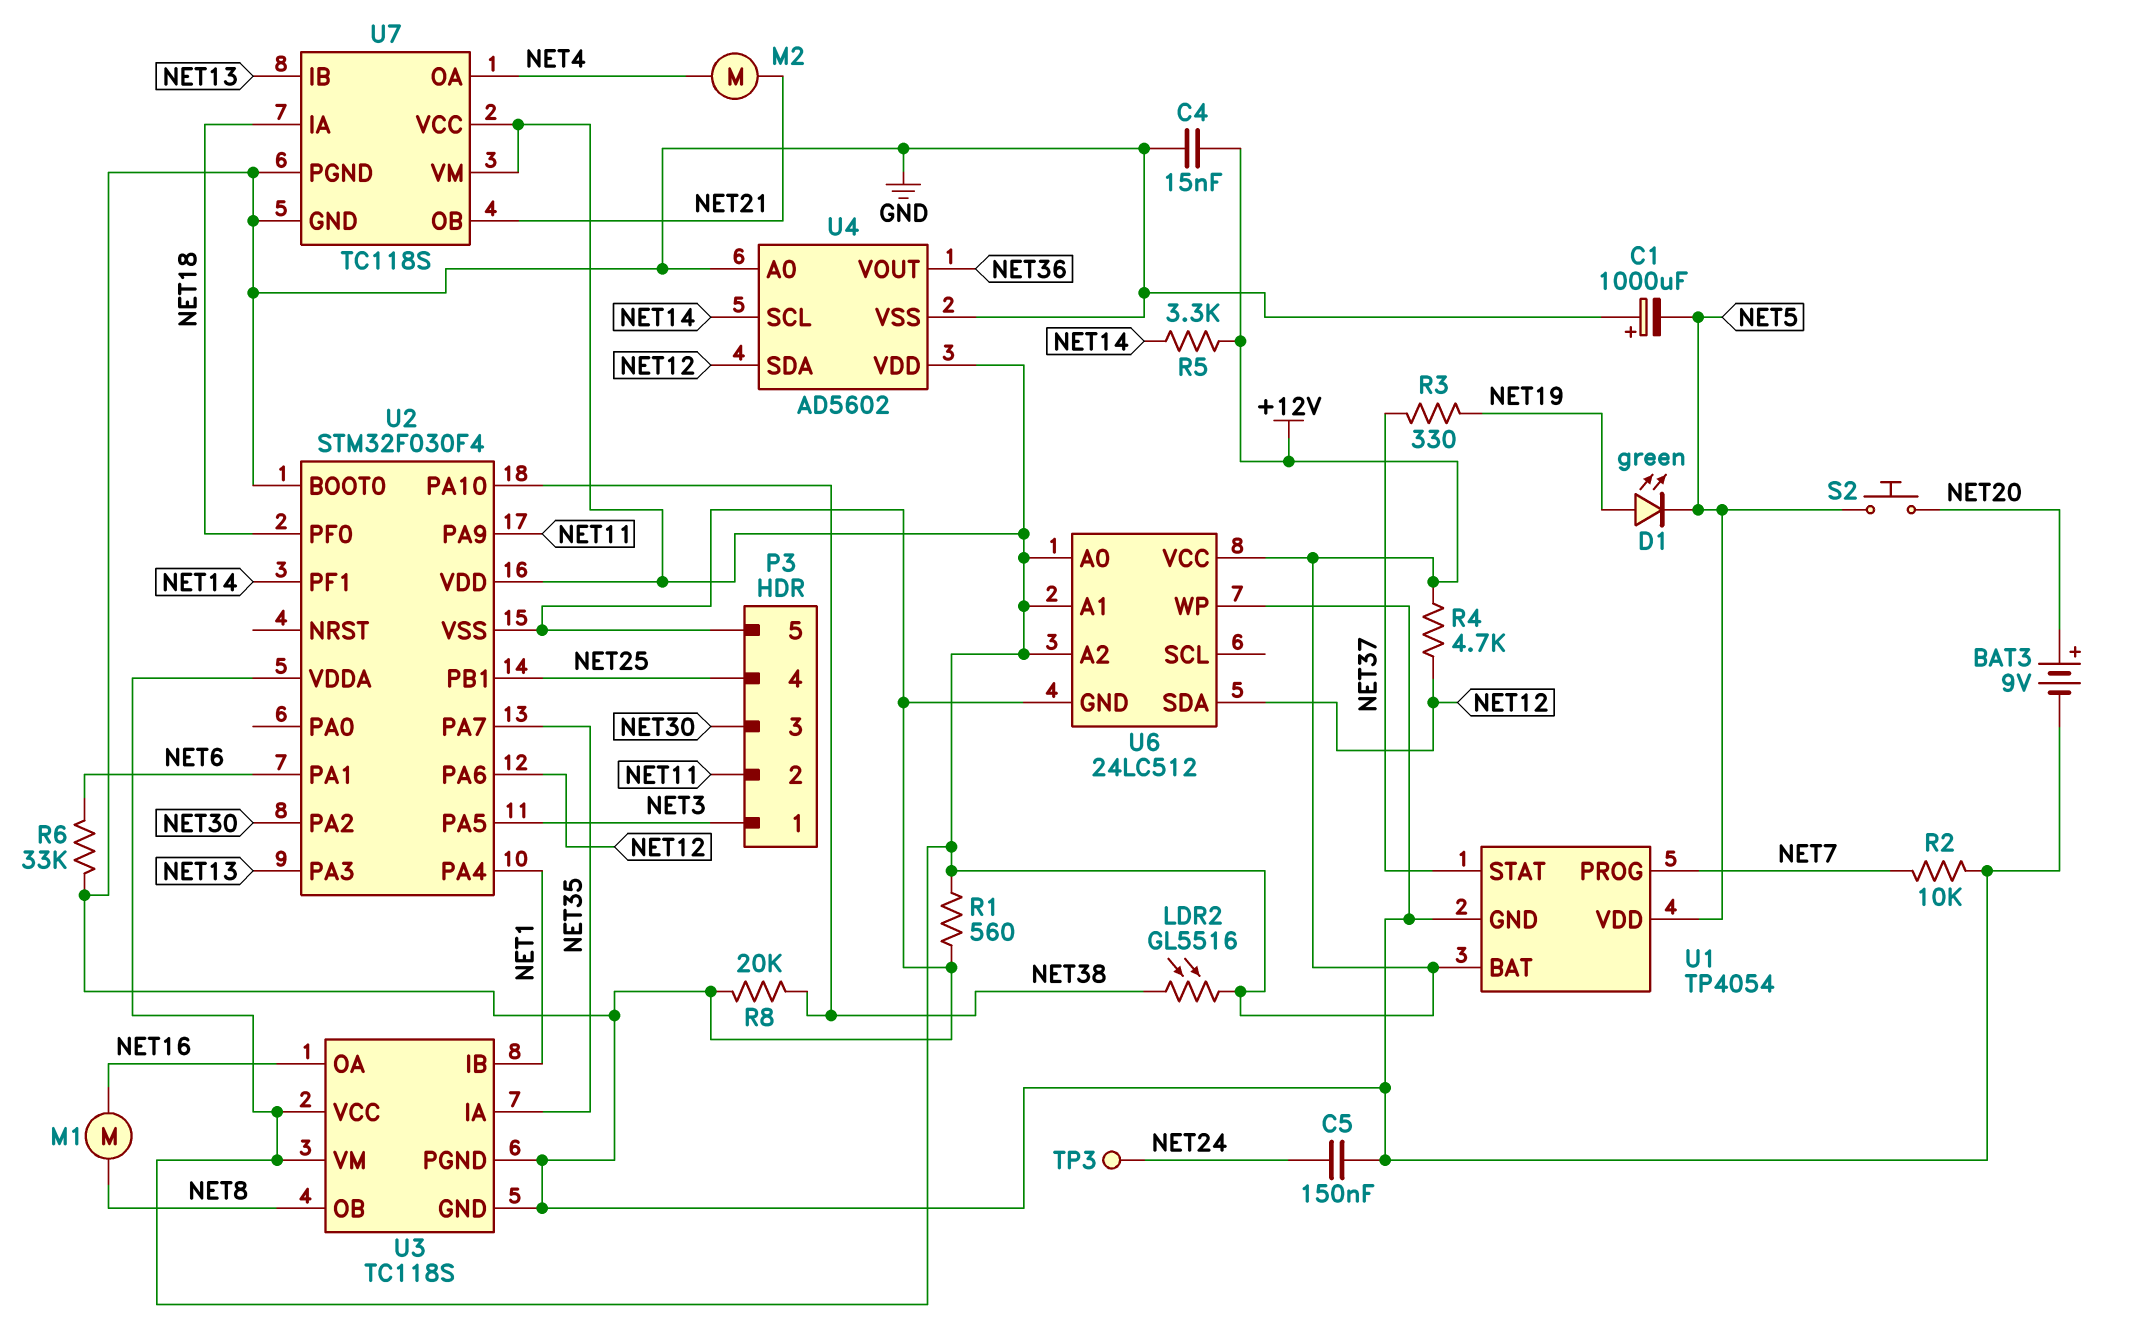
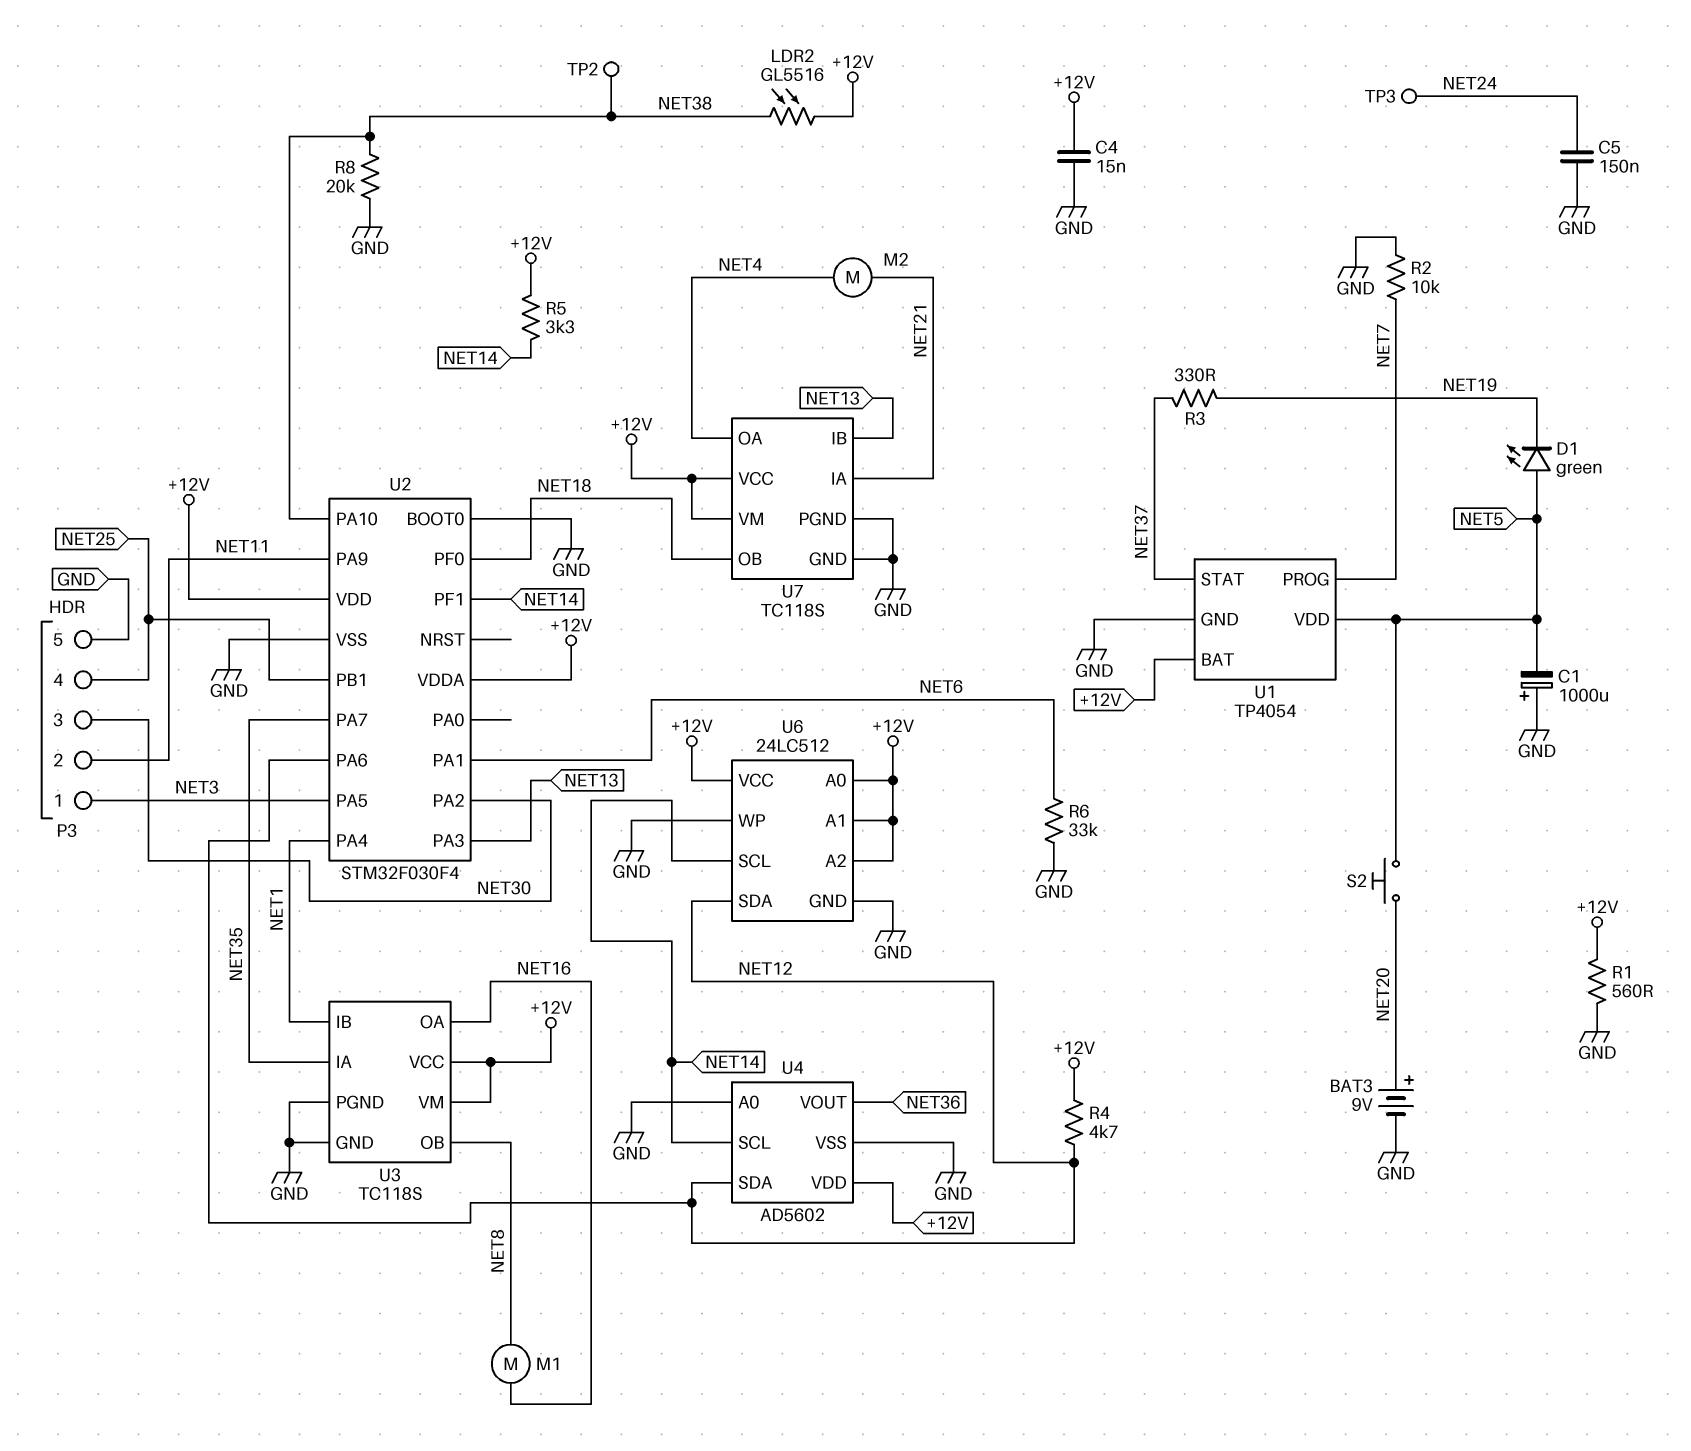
D1: LED green (A NET19, K NET5) -> LED green (A NET5, K NET19)
TP2: none -> test point (NET38)
U6 pin SCL: none -> NET14
U7 pin IA: NET18 -> NET21
U7 pin OB: NET21 -> NET18

